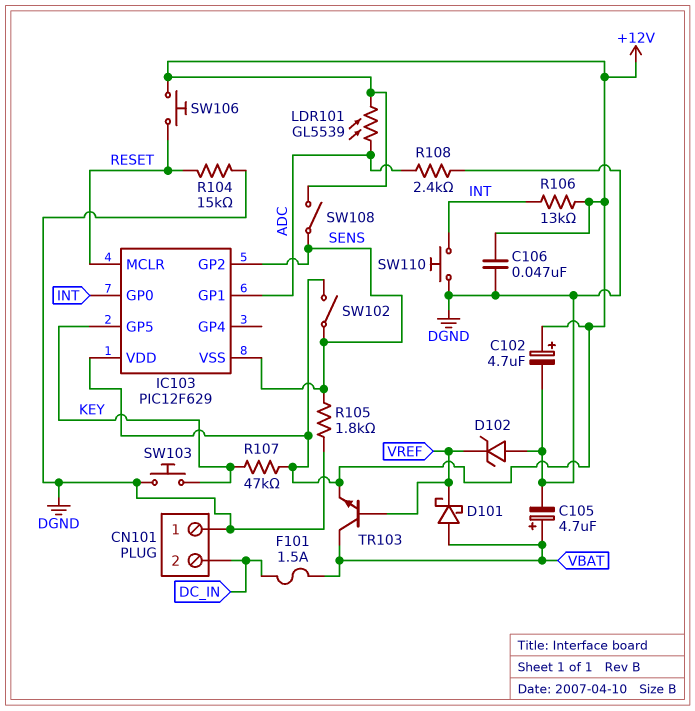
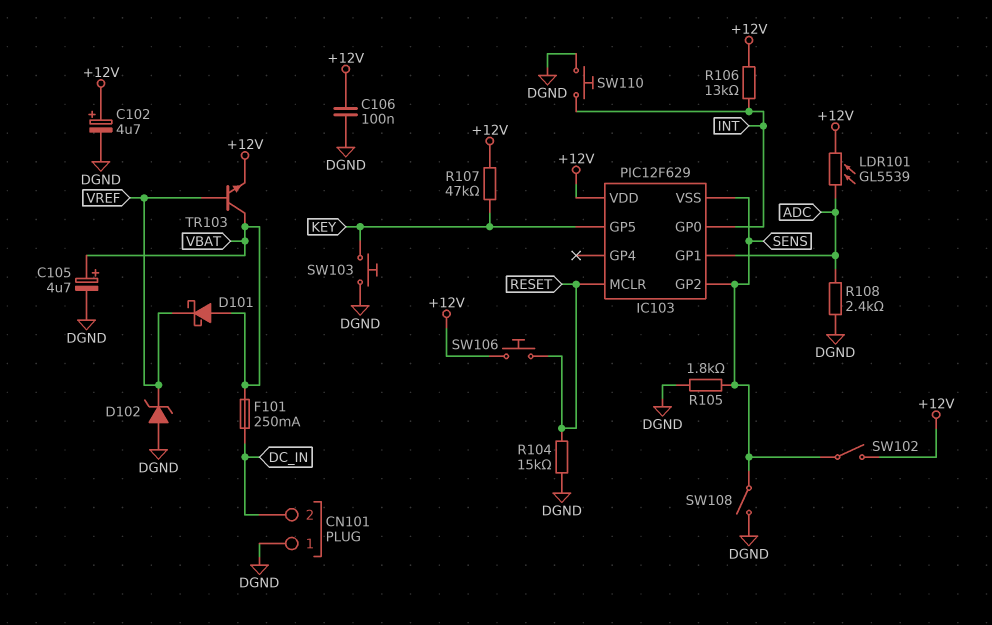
C106: 47nF (+12V, DGND) -> 100nF (+12V, DGND)
F101: 1.5A (DC_IN, VBAT) -> 250mA (DC_IN, VBAT)
SW108: switch (+12V, SENS) -> switch (DGND, SENS)

